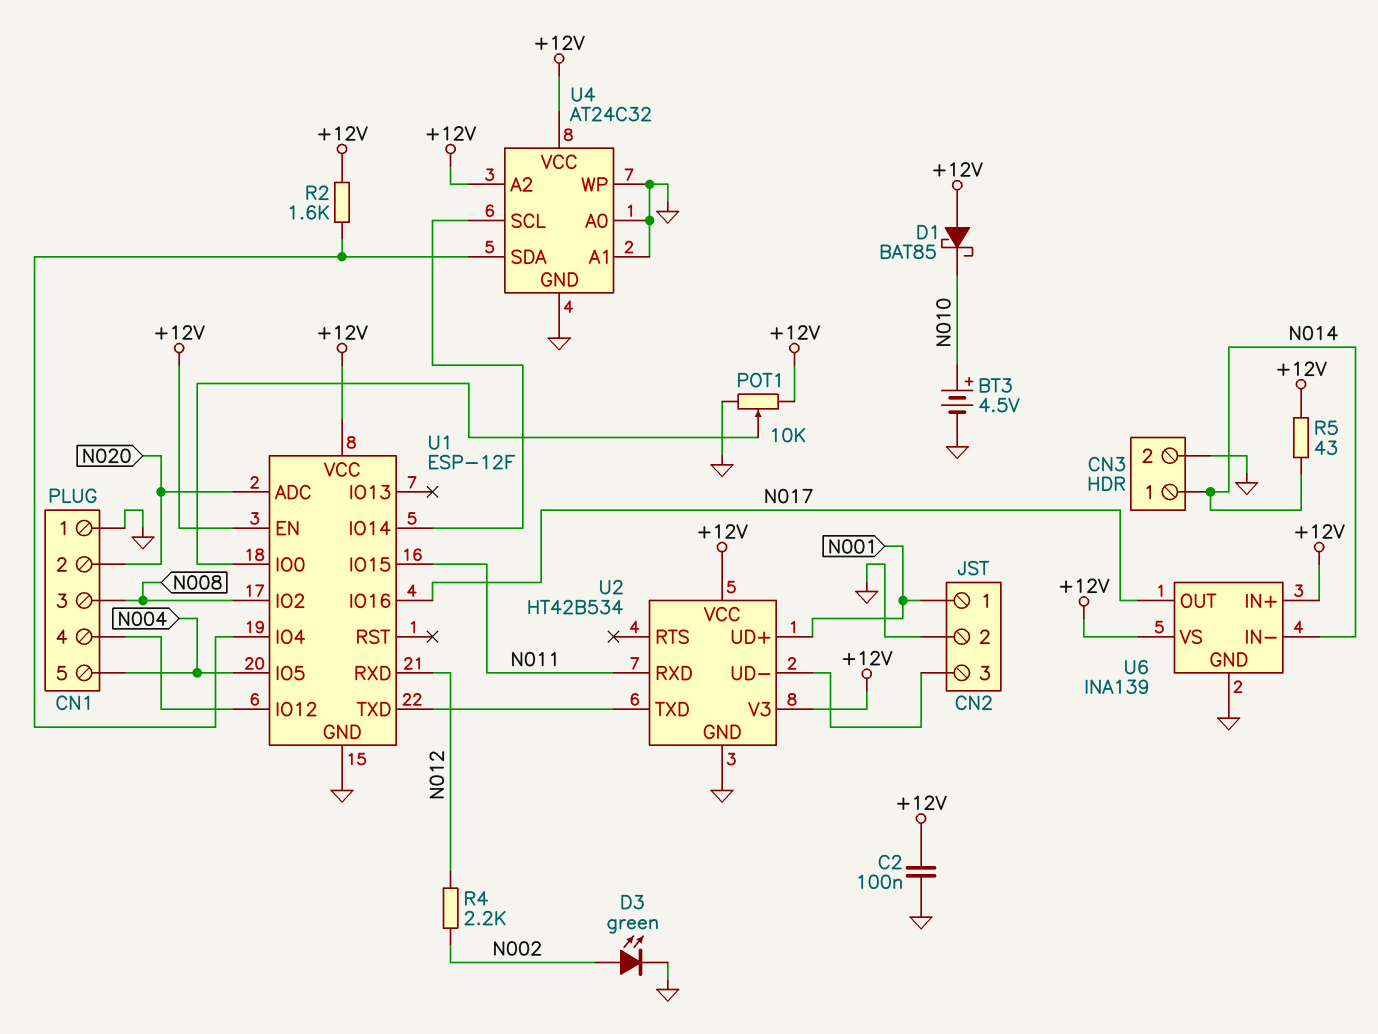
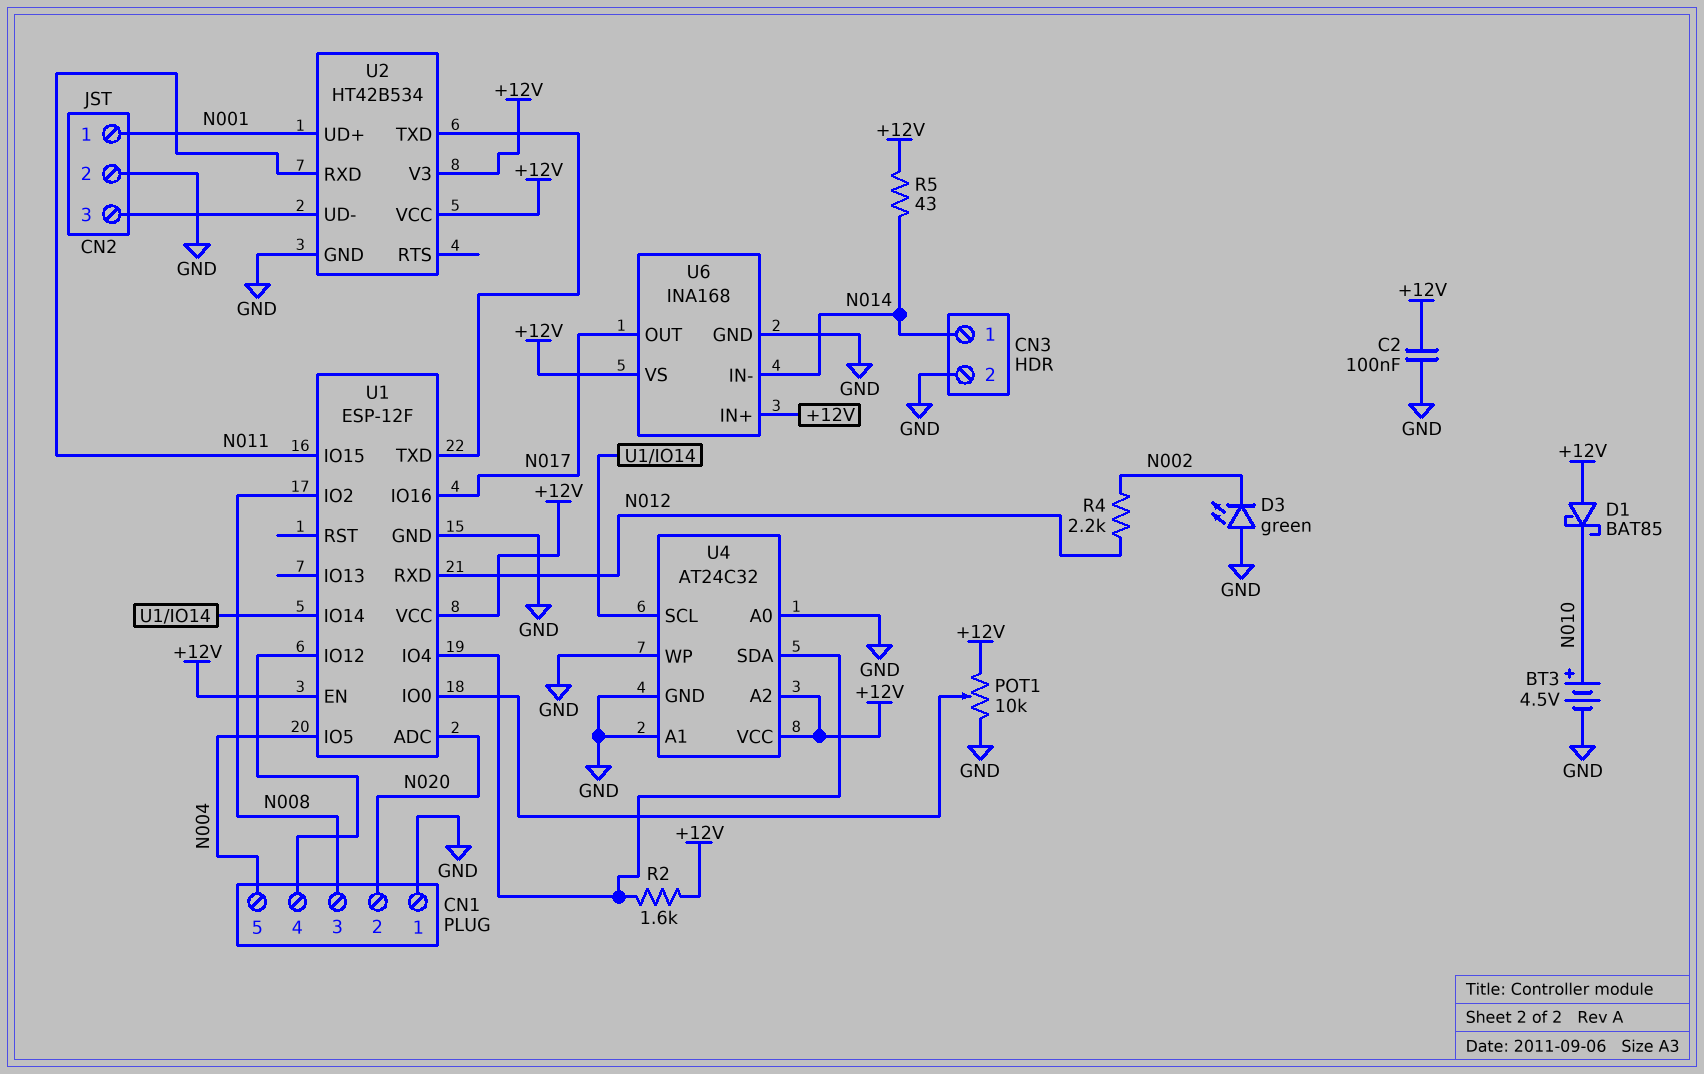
D3: LED green (A N002, K GND) -> LED green (A GND, K N002)
U6: INA139 -> INA168

